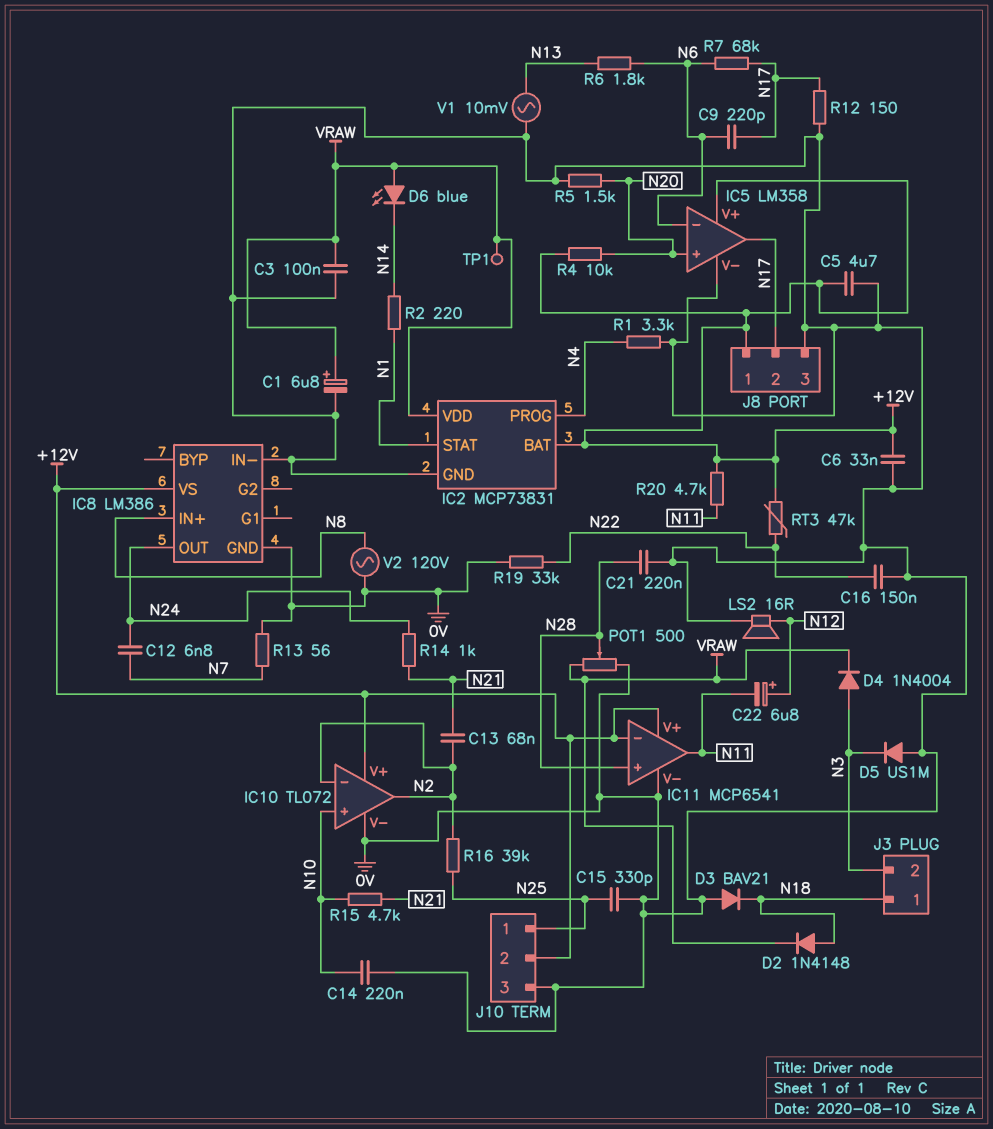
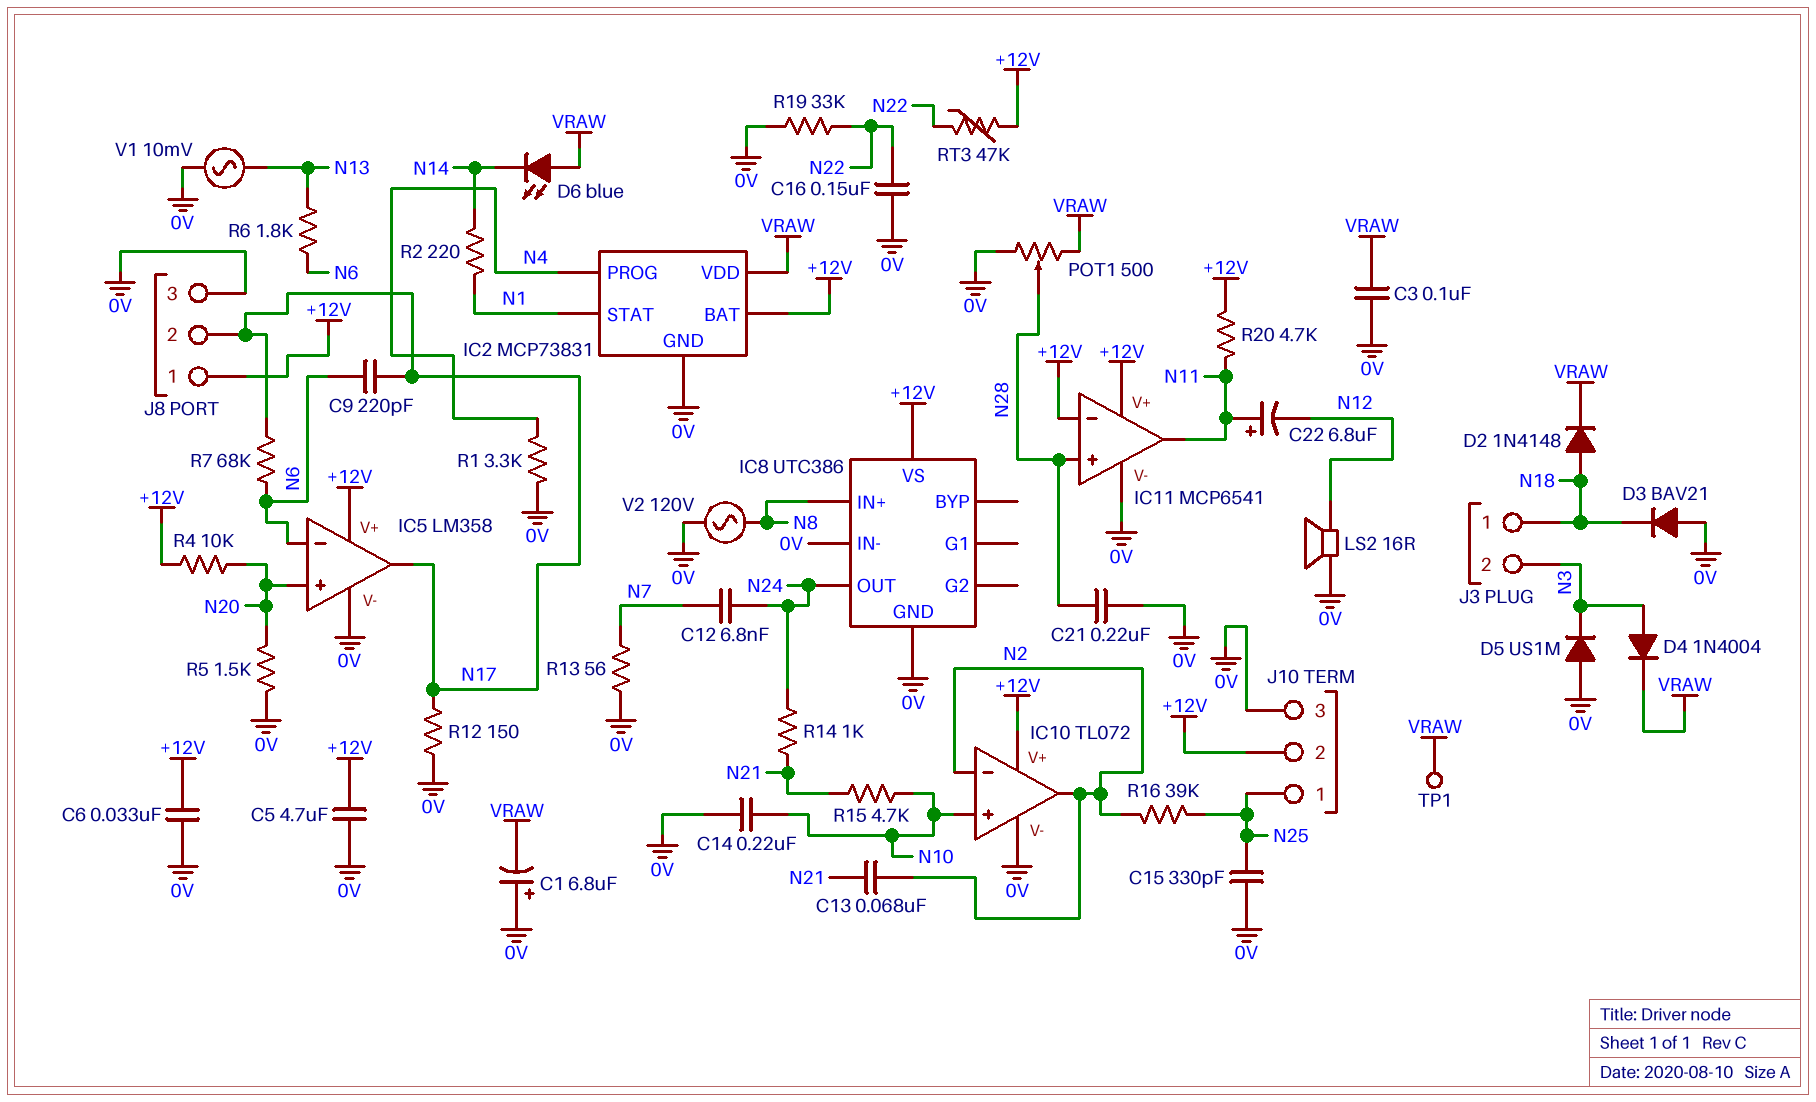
C1: 6.8uF (plus VRAW, minus 0V) -> 6.8uF (plus 0V, minus VRAW)
C22: 6.8uF (plus N12, minus N11) -> 6.8uF (plus N11, minus N12)
IC8: LM386 -> UTC386

